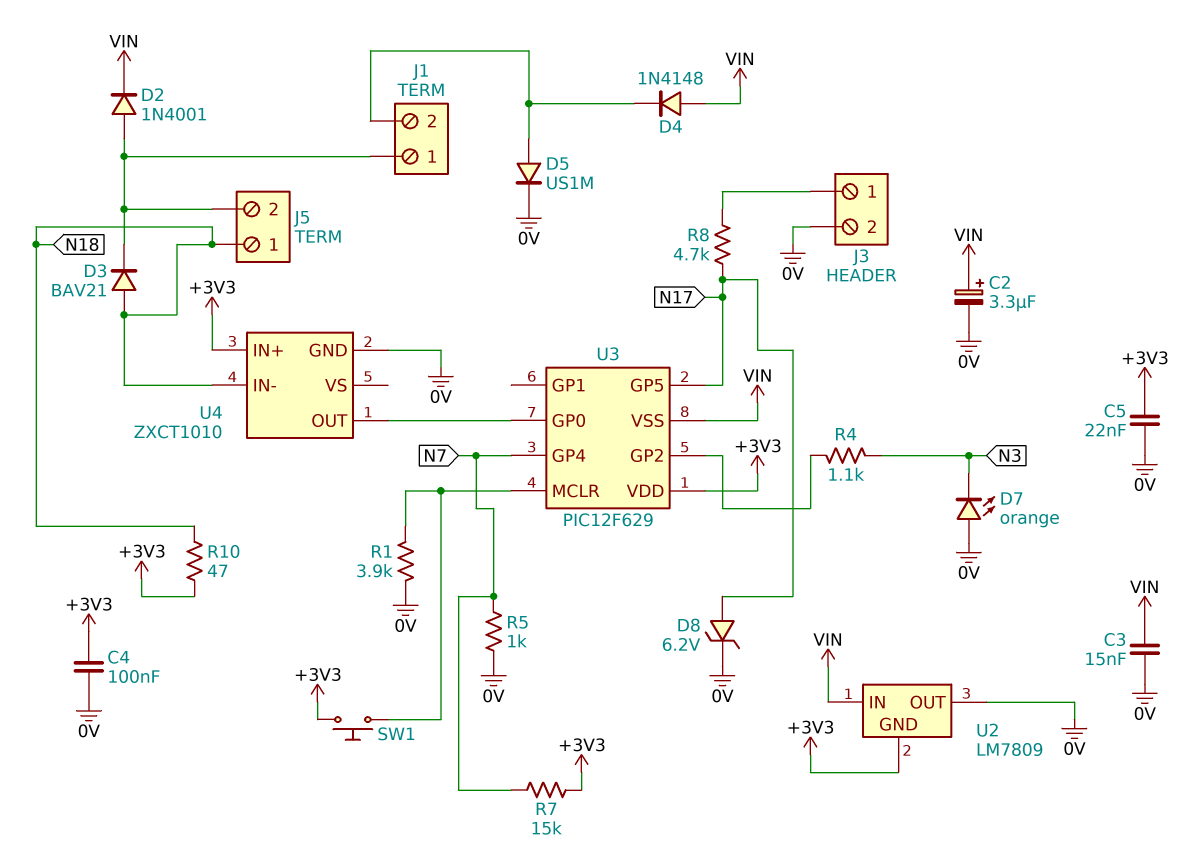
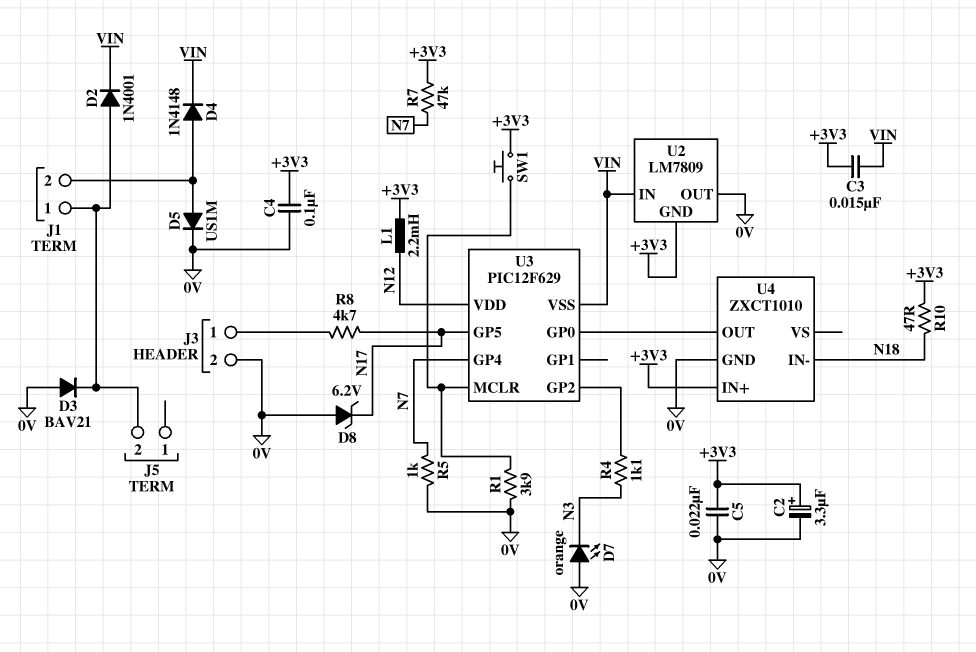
C2: 3.3uF (plus VIN, minus 0V) -> 3.3uF (plus +3V3, minus 0V)
C3: 15nF (0V, VIN) -> 15nF (+3V3, VIN)
D3: diode BAV21 (A N18, K J1/1) -> diode BAV21 (A 0V, K J1/1)
D4: diode 1N4148 (A VIN, K J1/2) -> diode 1N4148 (A J1/2, K VIN)
D8: zener 6.2V (A N17, K 0V) -> zener 6.2V (A 0V, K N17)
J5 pin 1: N18 -> none
L1: none -> 2.2mH (+3V3, N12)
R7: 15k (+3V3, N7) -> 47k (+3V3, N7)
U3 pin VDD: +3V3 -> N12

